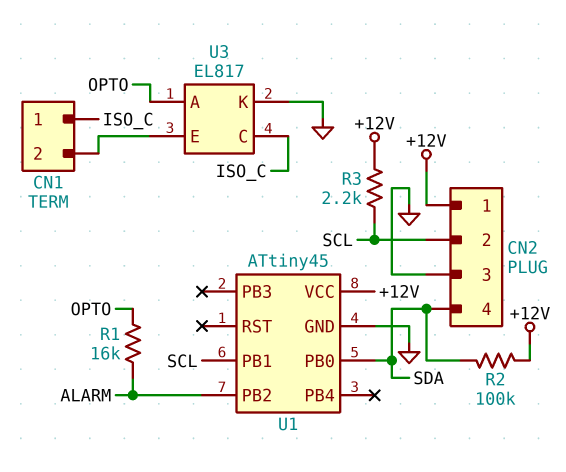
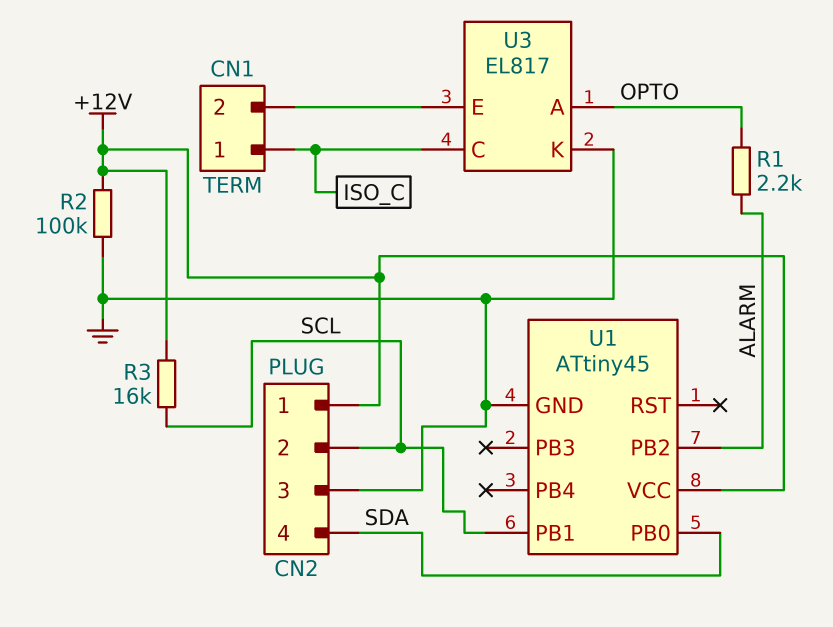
R1: 16k (ALARM, OPTO) -> 2.2k (ALARM, OPTO)
R2: 100k (+12V, SDA) -> 100k (+12V, GND)
R3: 2.2k (+12V, SCL) -> 16k (+12V, SCL)

